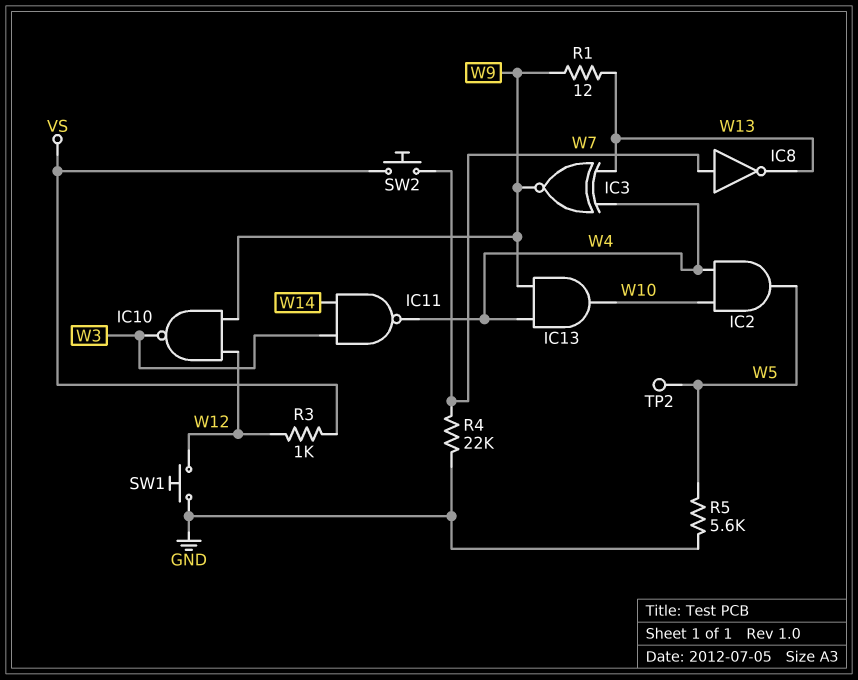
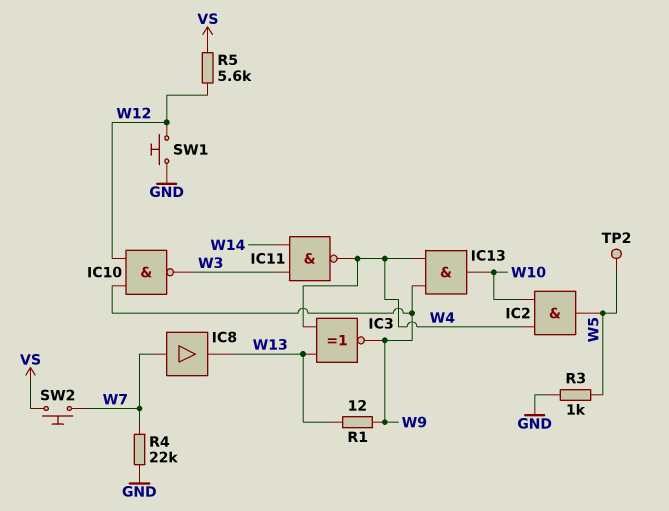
IC8: NOT (in W7, out W13) -> buffer (in W7, out W13)
R3: 1k (VS, W12) -> 1k (GND, W5)
R5: 5.6k (GND, W5) -> 5.6k (VS, W12)

